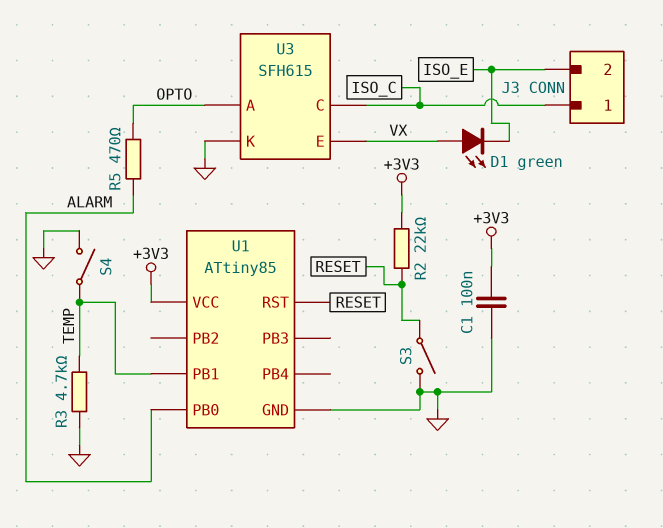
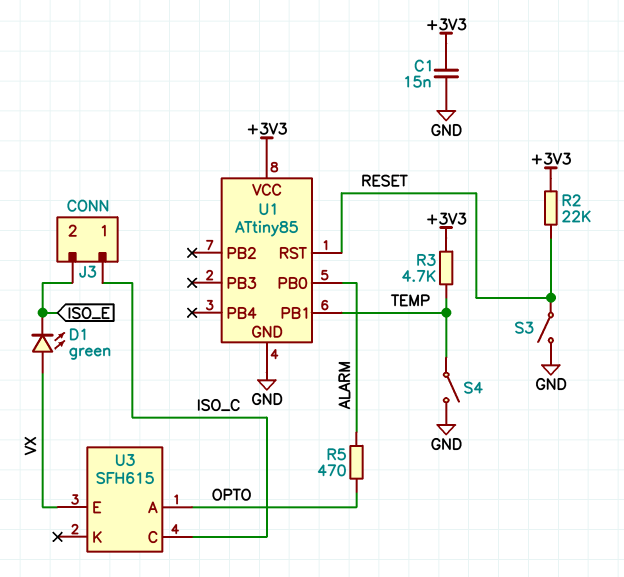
C1: 100nF (+3V3, GND) -> 15nF (+3V3, GND)
R3: 4.7k (GND, TEMP) -> 4.7k (+3V3, TEMP)
U3 pin K: GND -> none

